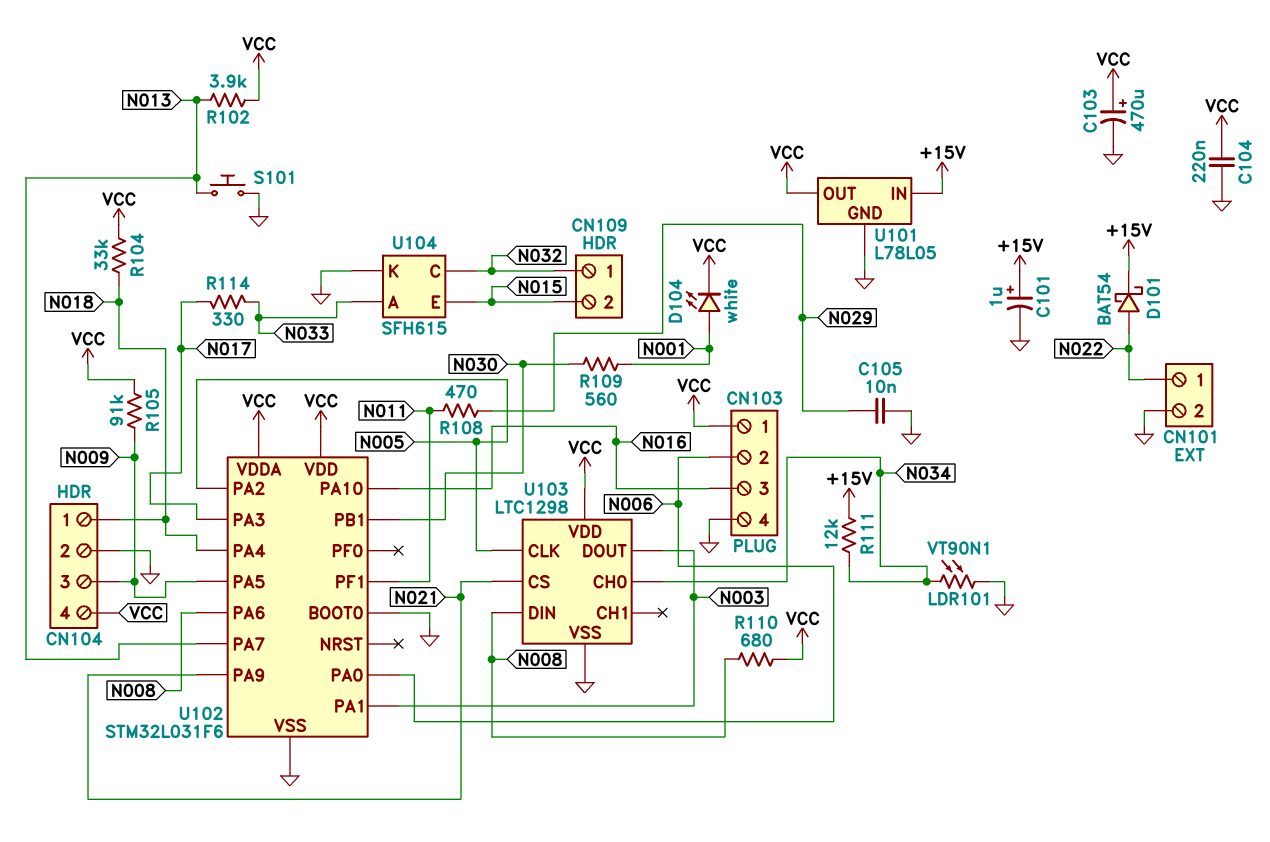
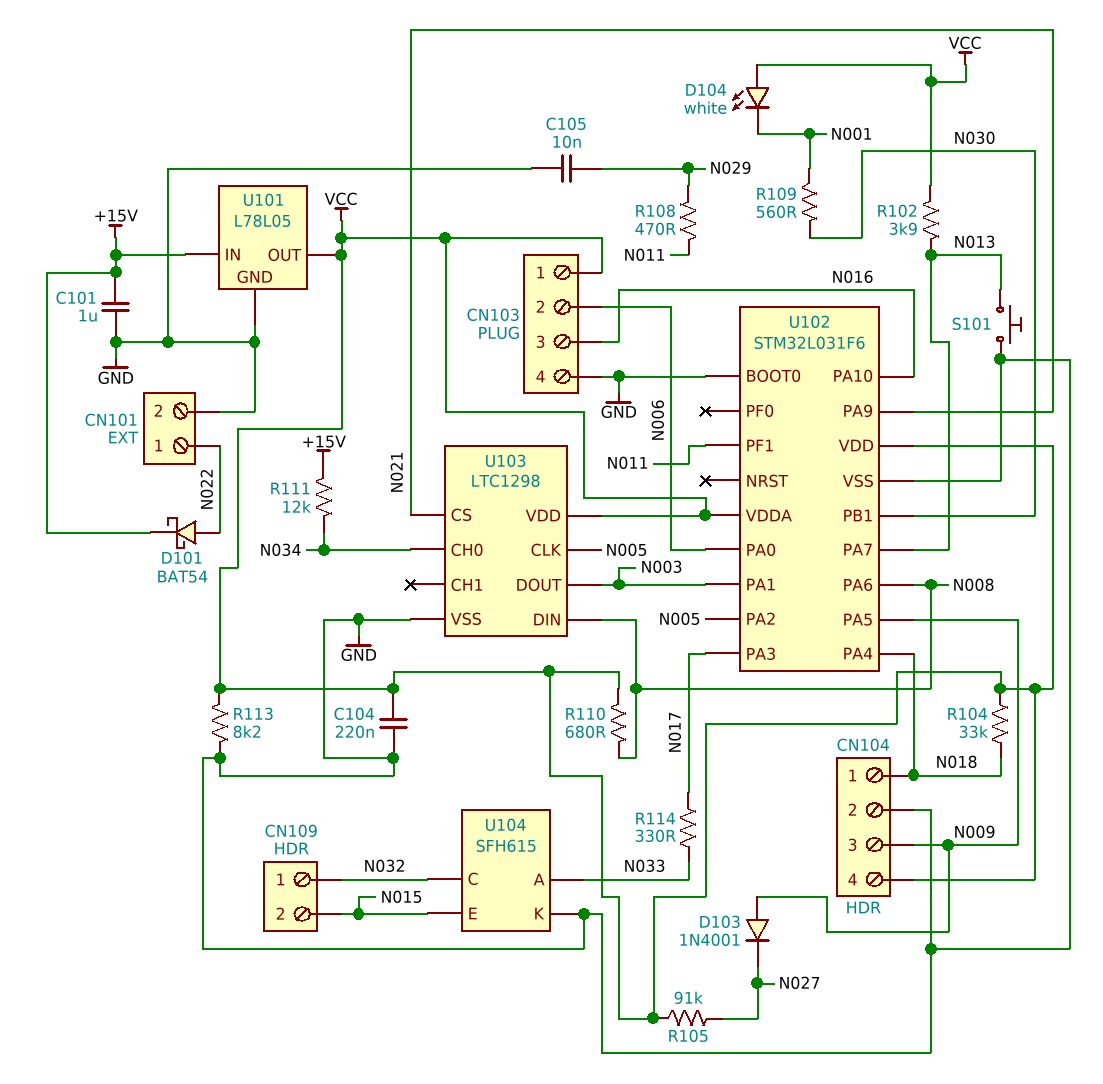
C101: 1uF (plus +15V, minus GND) -> 1uF (+15V, GND)
C103: 470uF (plus VCC, minus GND) -> none
D103: none -> diode 1N4001 (A N009, K N027)
D104: LED white (A N001, K VCC) -> LED white (A VCC, K N001)
LDR101: VT90N1 (GND, N034) -> none
R105: 91k (N009, VCC) -> 91k (N027, VCC)
R113: none -> 8.2k (GND, VCC)

